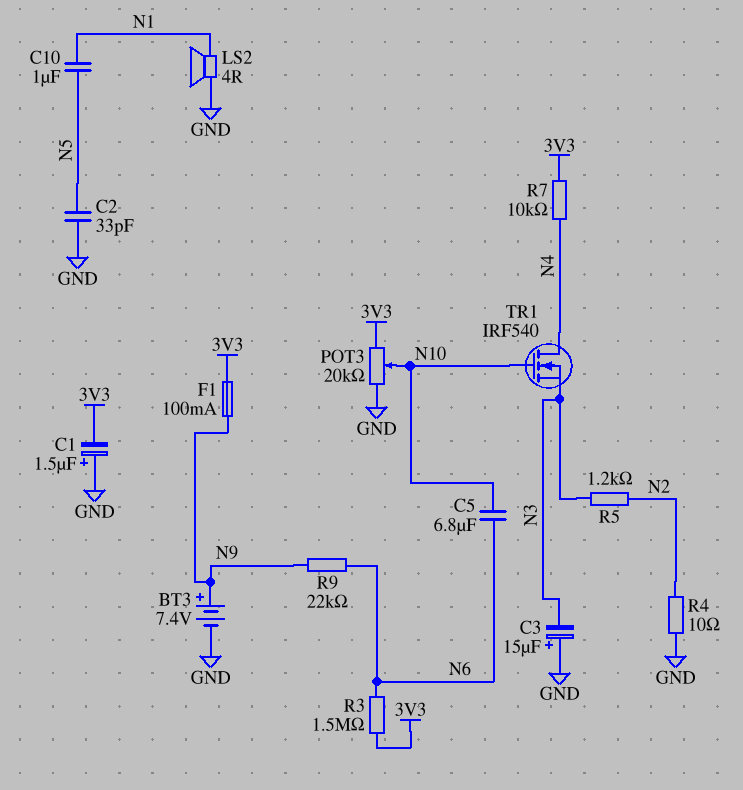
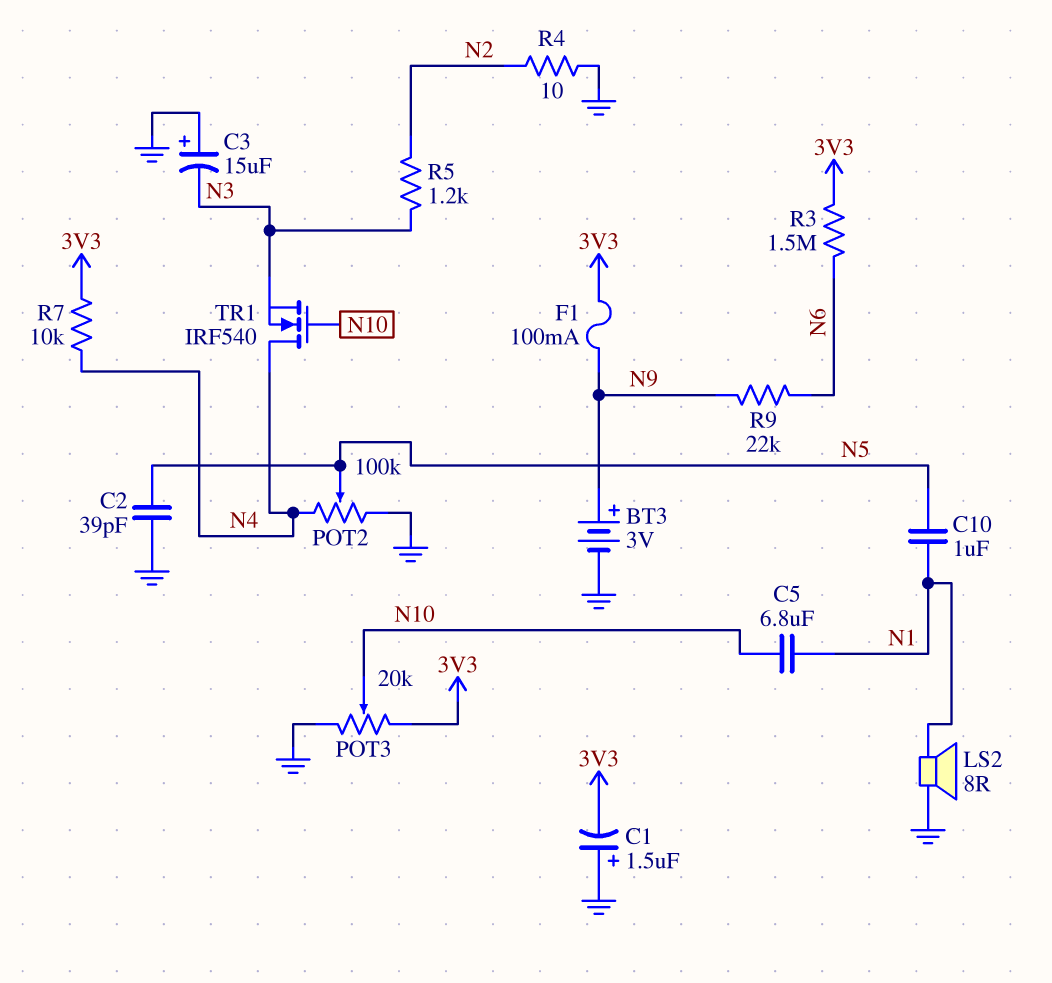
BT3: 7.4V (plus N9, minus GND) -> 3V (plus N9, minus GND)
C2: 33pF (GND, N5) -> 39pF (GND, N5)
C5: 6.8uF (N6, N10) -> 6.8uF (N1, N10)
LS2: speaker 4R (GND, N1) -> speaker 8R (GND, N1)
POT2: none -> 100k (GND, N4, wiper N5)

